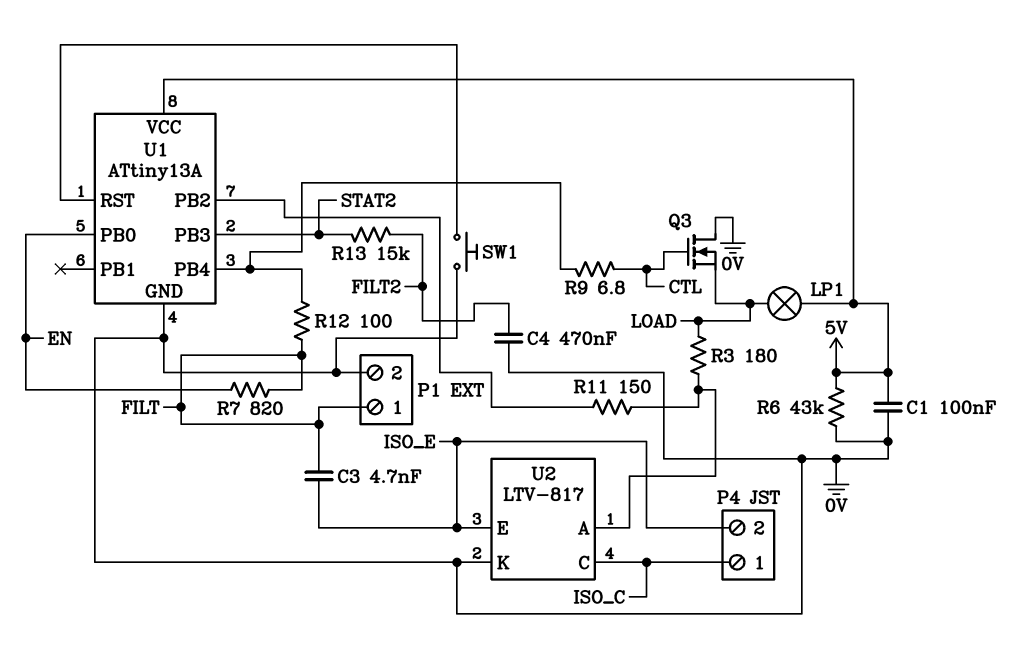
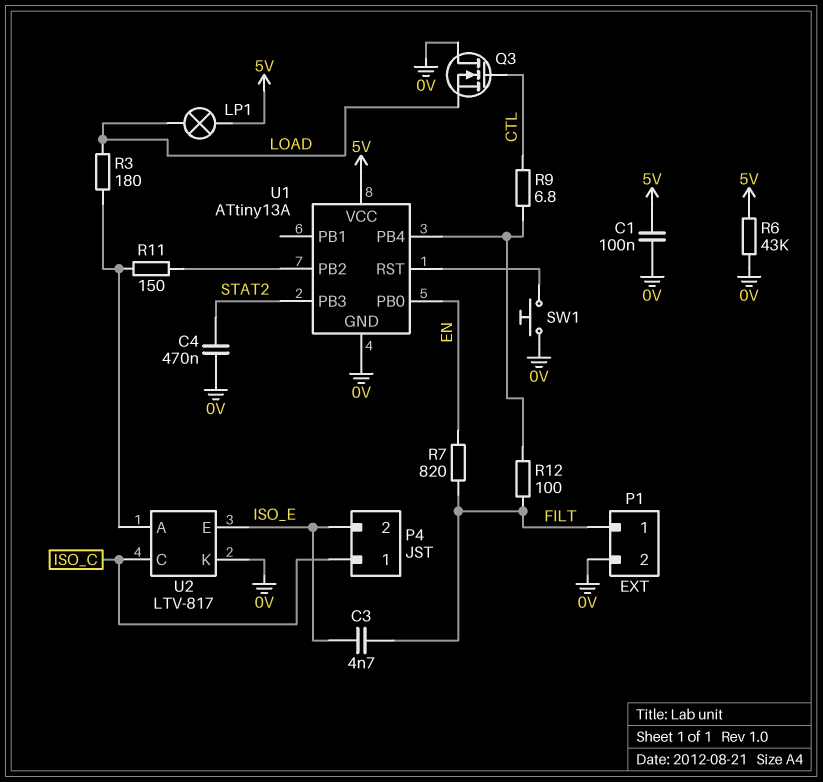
C4: 470nF (0V, FILT2) -> 470nF (0V, STAT2)
R13: 15k (FILT2, STAT2) -> none

